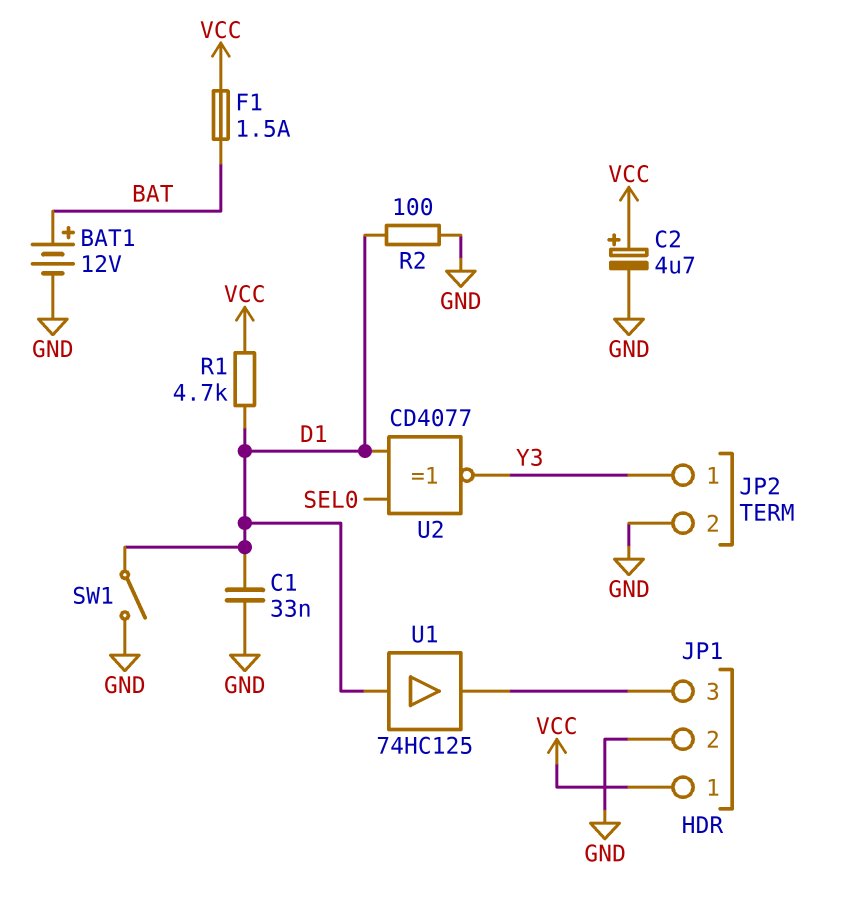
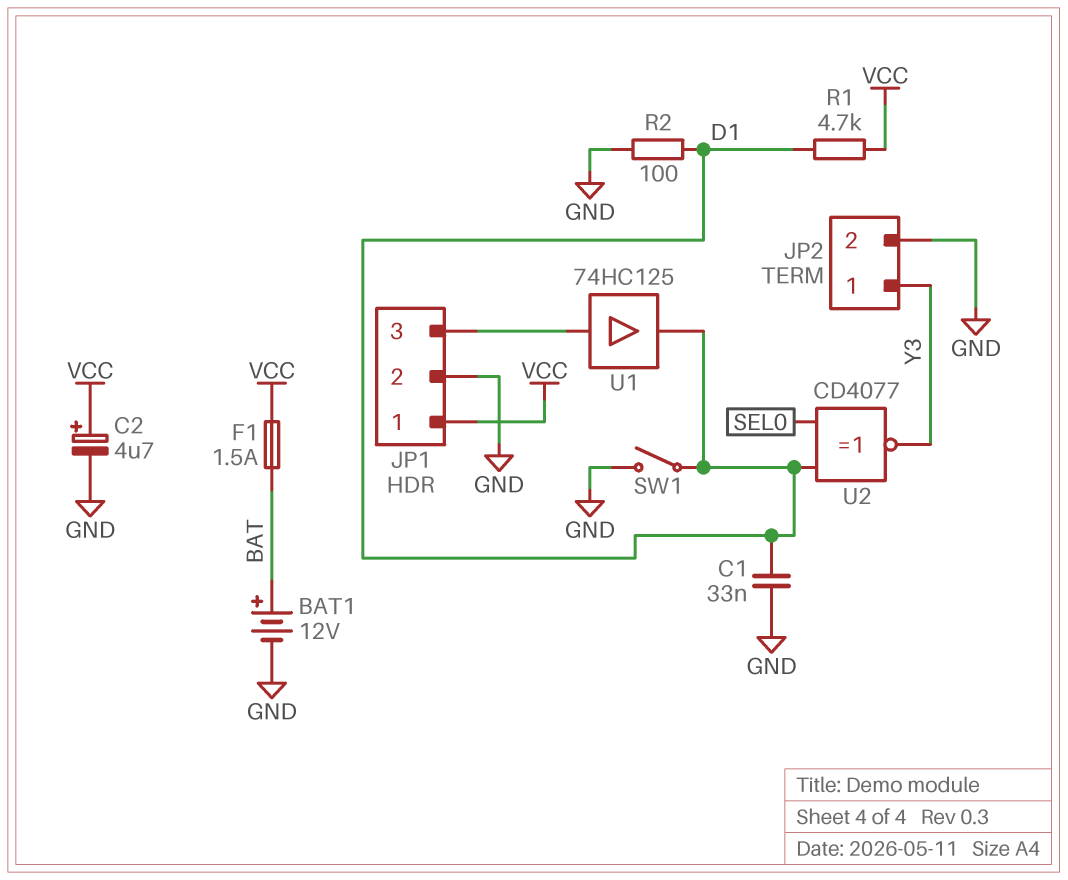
U1: buffer 74HC125 (in D1, out JP1/3) -> buffer 74HC125 (in JP1/3, out D1)

